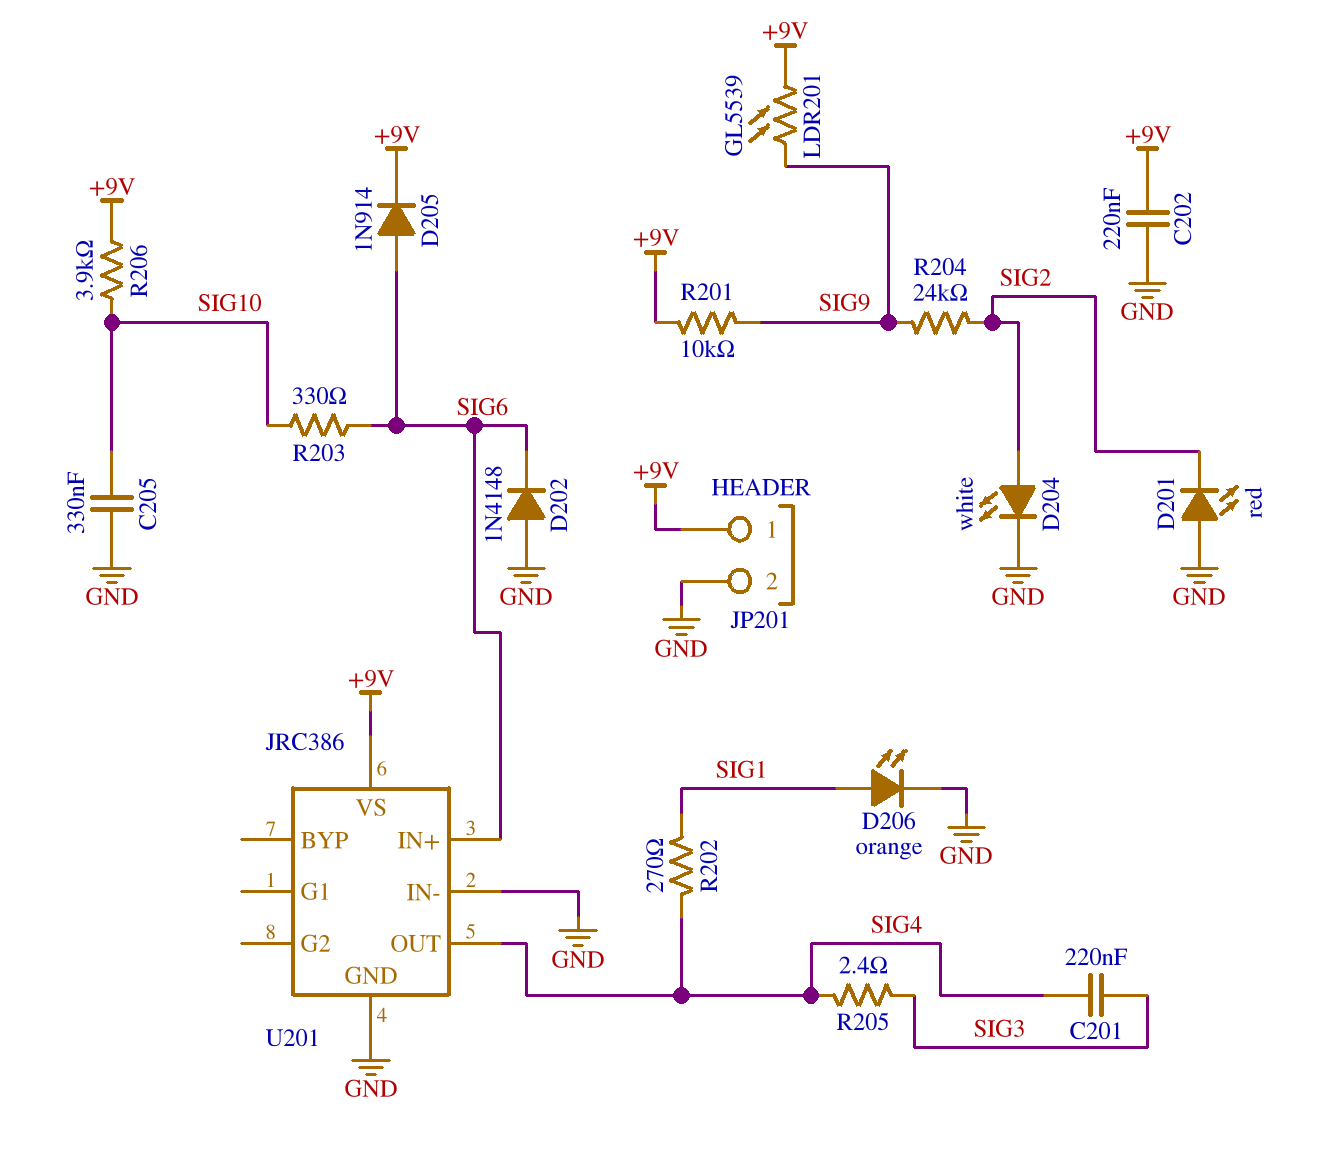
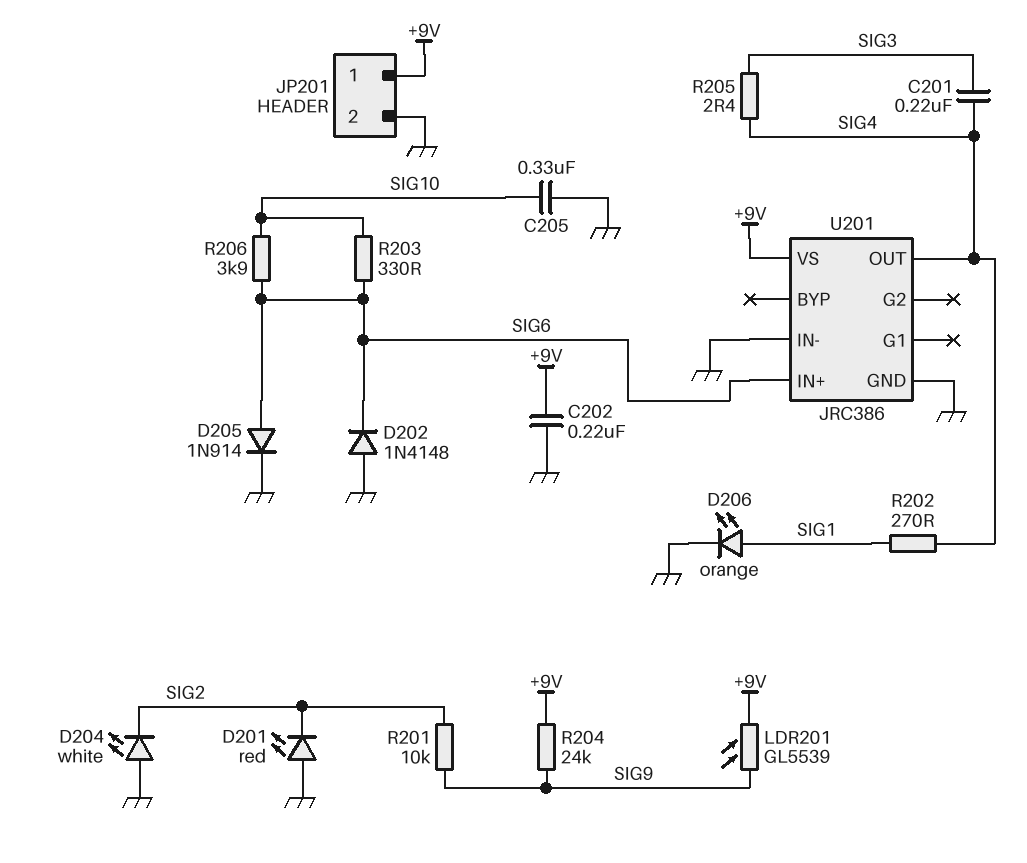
D204: LED white (A SIG2, K GND) -> LED white (A GND, K SIG2)
D205: diode 1N914 (A SIG6, K +9V) -> diode 1N914 (A SIG6, K GND)
R201: 10k (+9V, SIG9) -> 10k (SIG2, SIG9)
R204: 24k (SIG2, SIG9) -> 24k (+9V, SIG9)
R206: 3.9k (+9V, SIG10) -> 3.9k (SIG6, SIG10)

